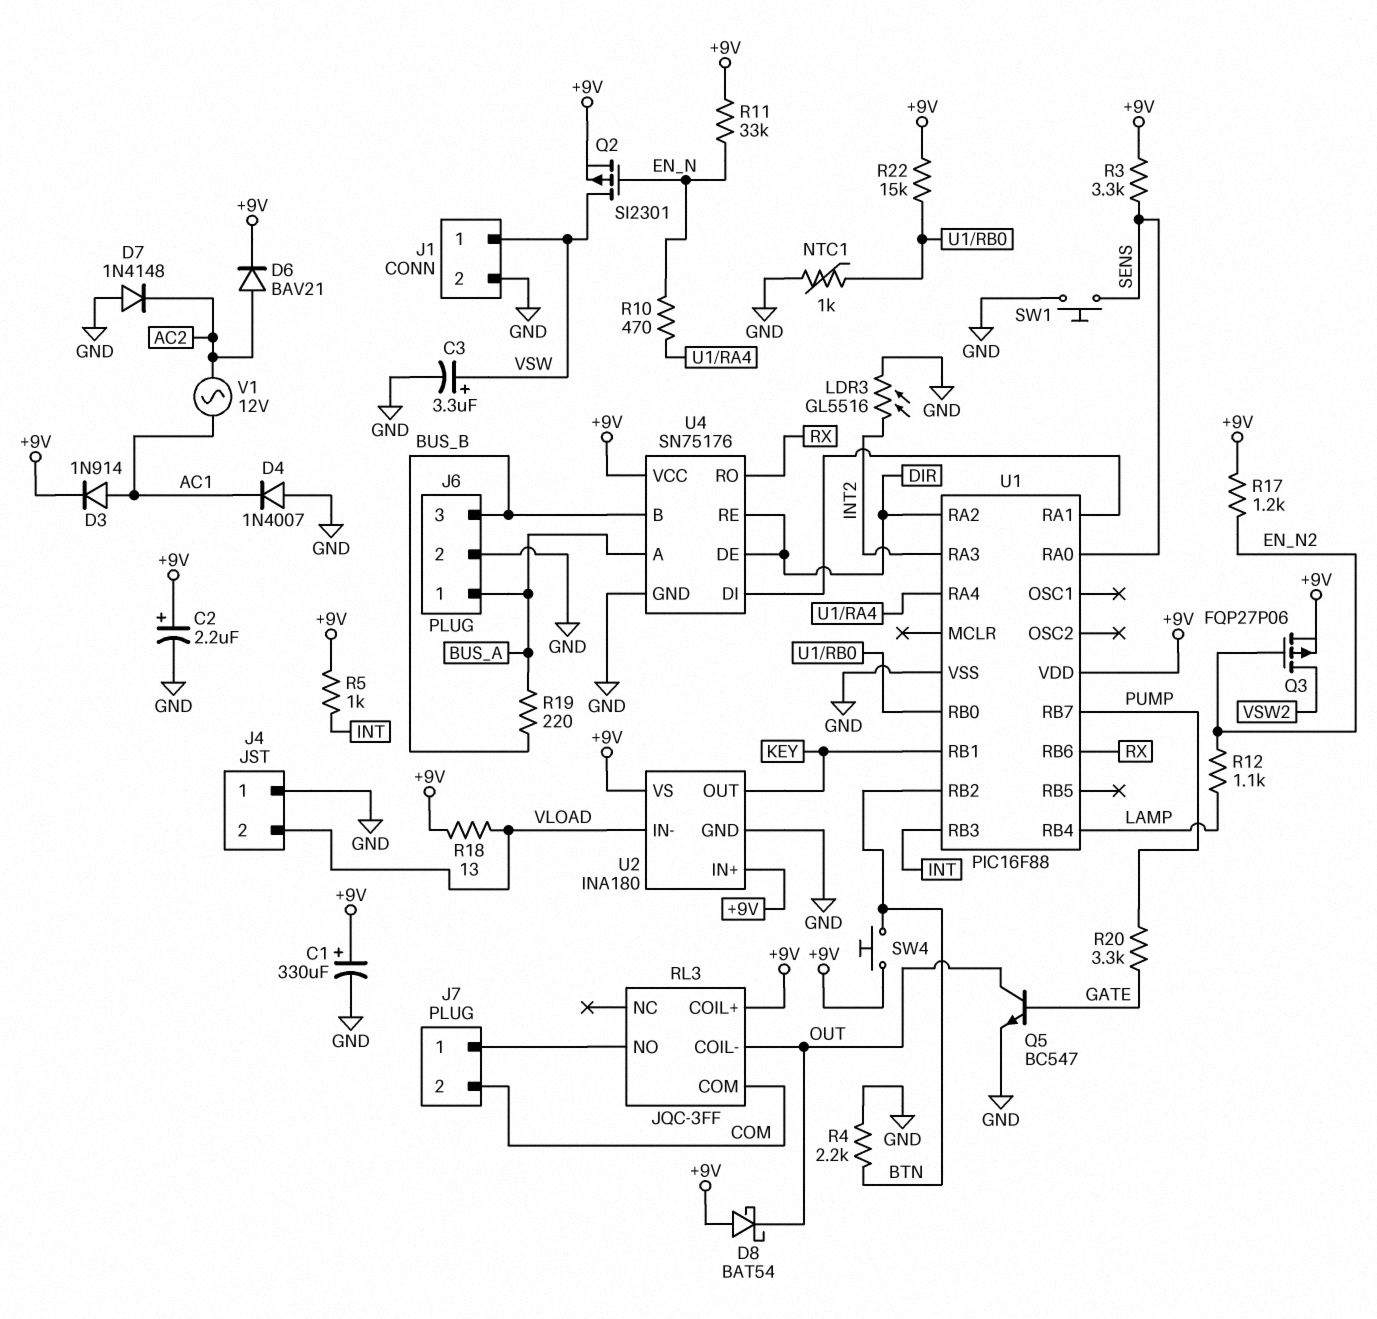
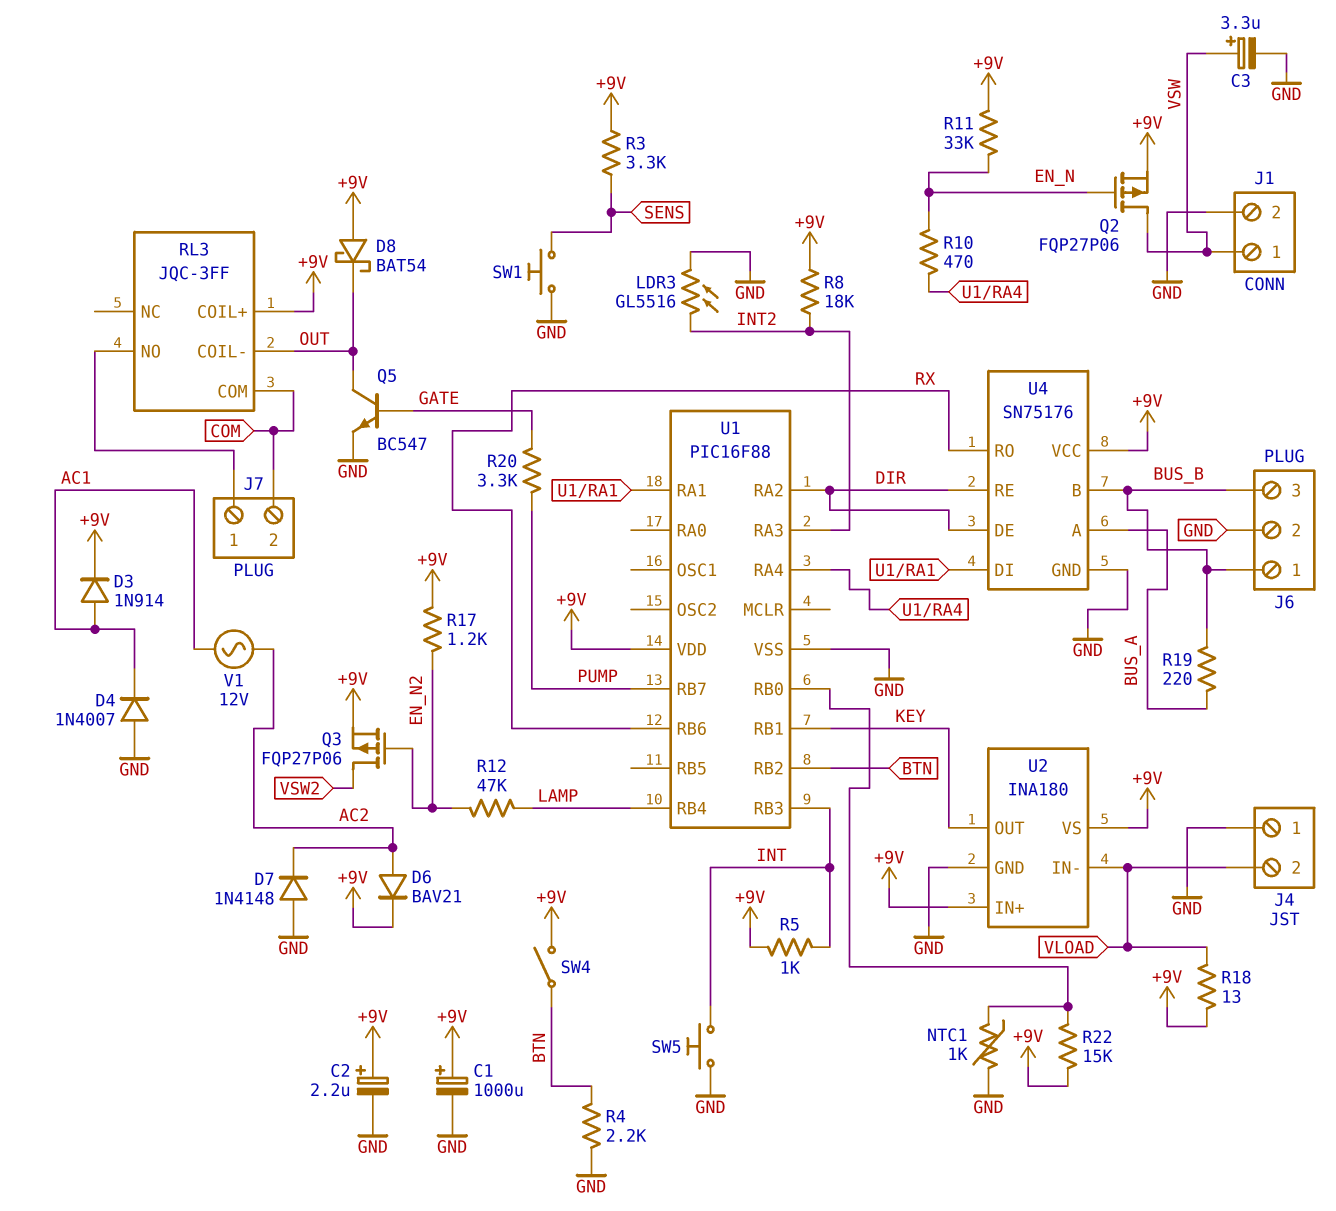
C1: 330uF (plus +9V, minus GND) -> 1000uF (plus +9V, minus GND)
J6 pin 1: BUS_A -> BUS_B
Q2: PMOS SI2301 (G EN_N, D VSW, S +9V) -> PMOS FQP27P06 (G EN_N, D VSW, S +9V)
R8: none -> 18k (+9V, INT2)
R12: 1.1k (EN_N2, LAMP) -> 47k (EN_N2, LAMP)
SW4: button (+9V, BTN) -> switch (+9V, BTN)
SW5: none -> button (GND, INT)
U1 pin RA0: SENS -> none

